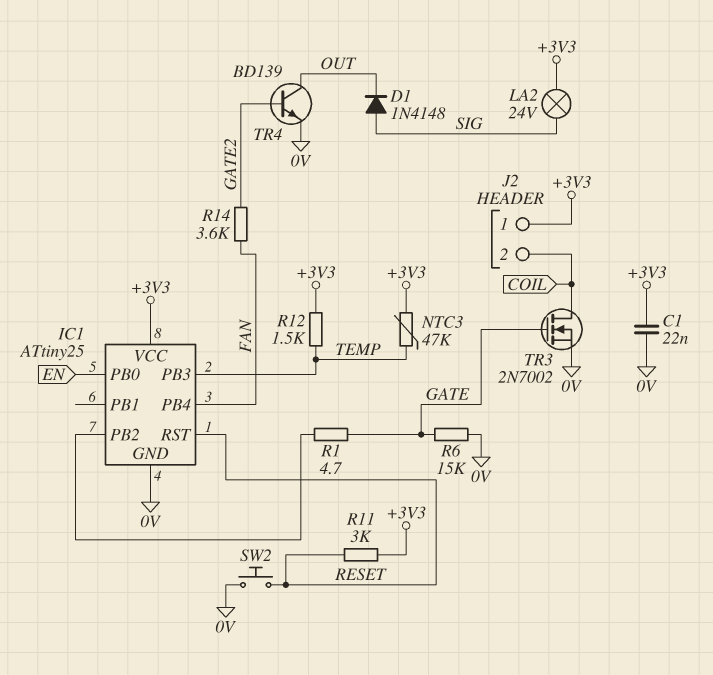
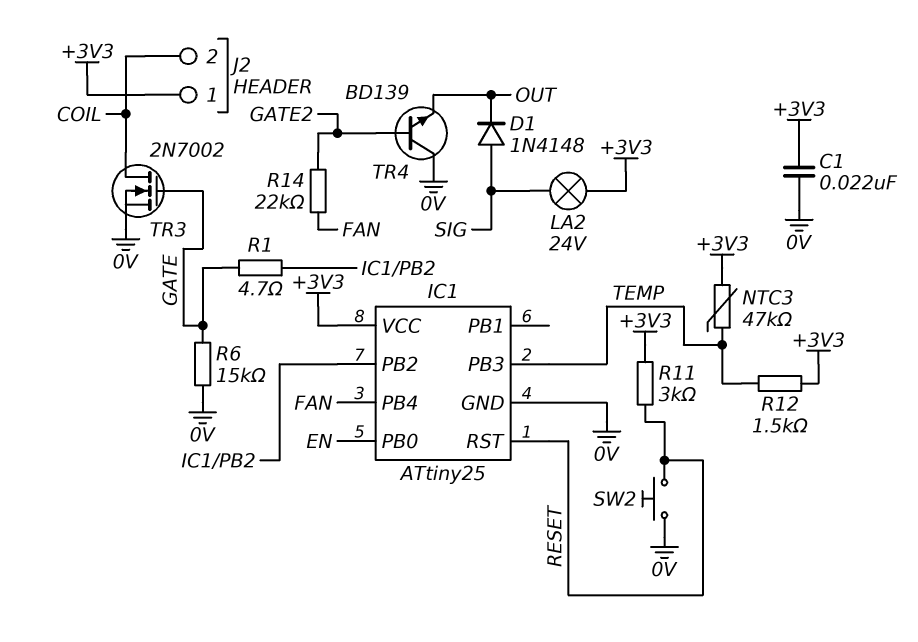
R14: 3.6k (FAN, GATE2) -> 22k (FAN, GATE2)
TR4: NPN BD139 (B GATE2, C OUT, E 0V) -> NPN BD139 (B GATE2, C 0V, E OUT)

